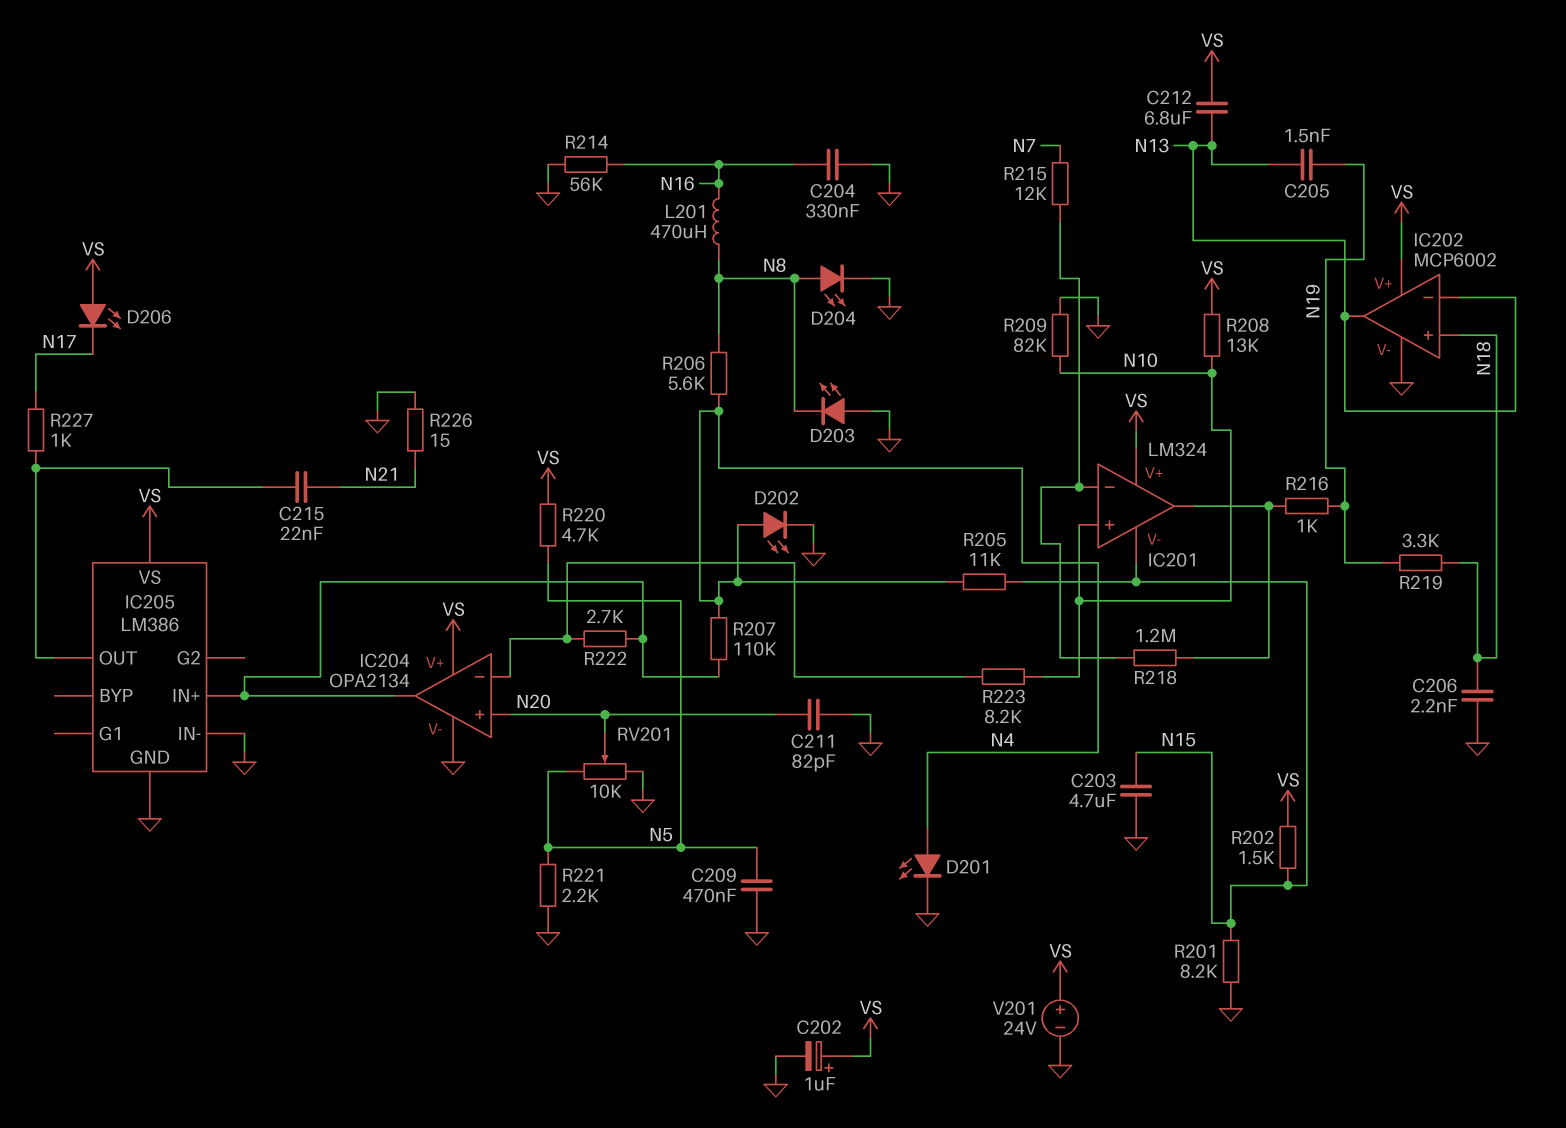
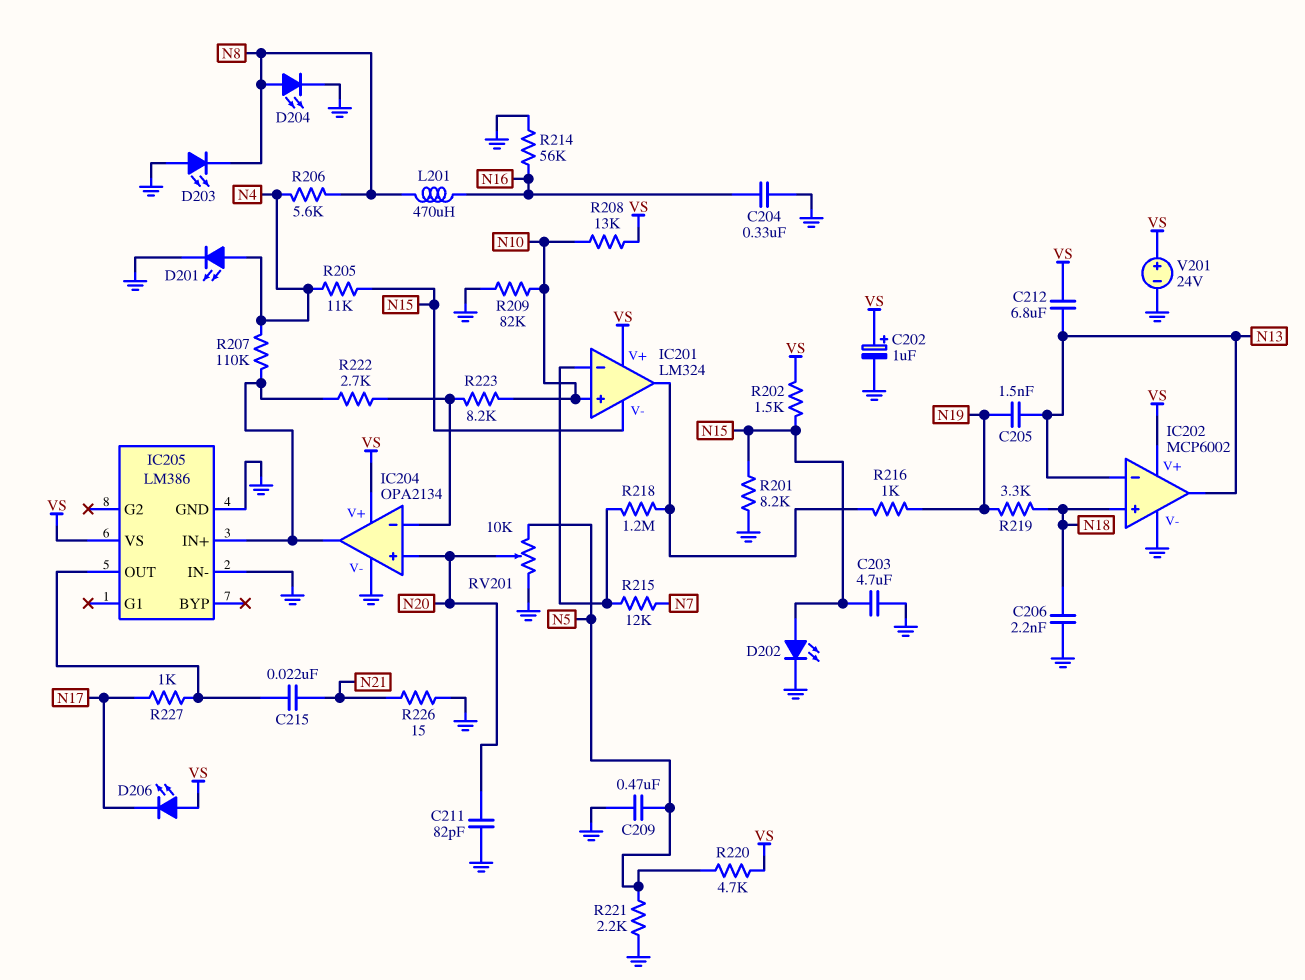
D202: LED (A N4, K GND) -> LED (A N15, K GND)

